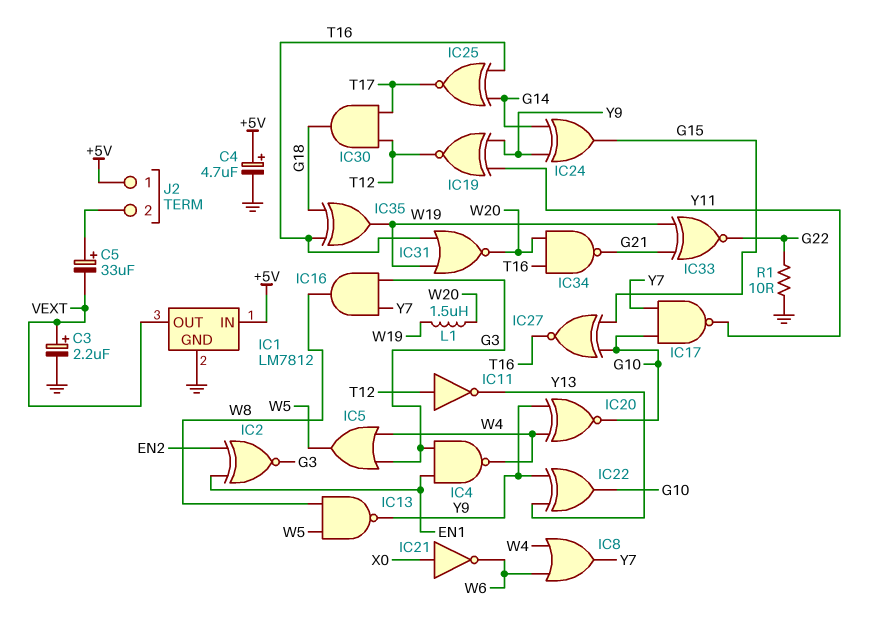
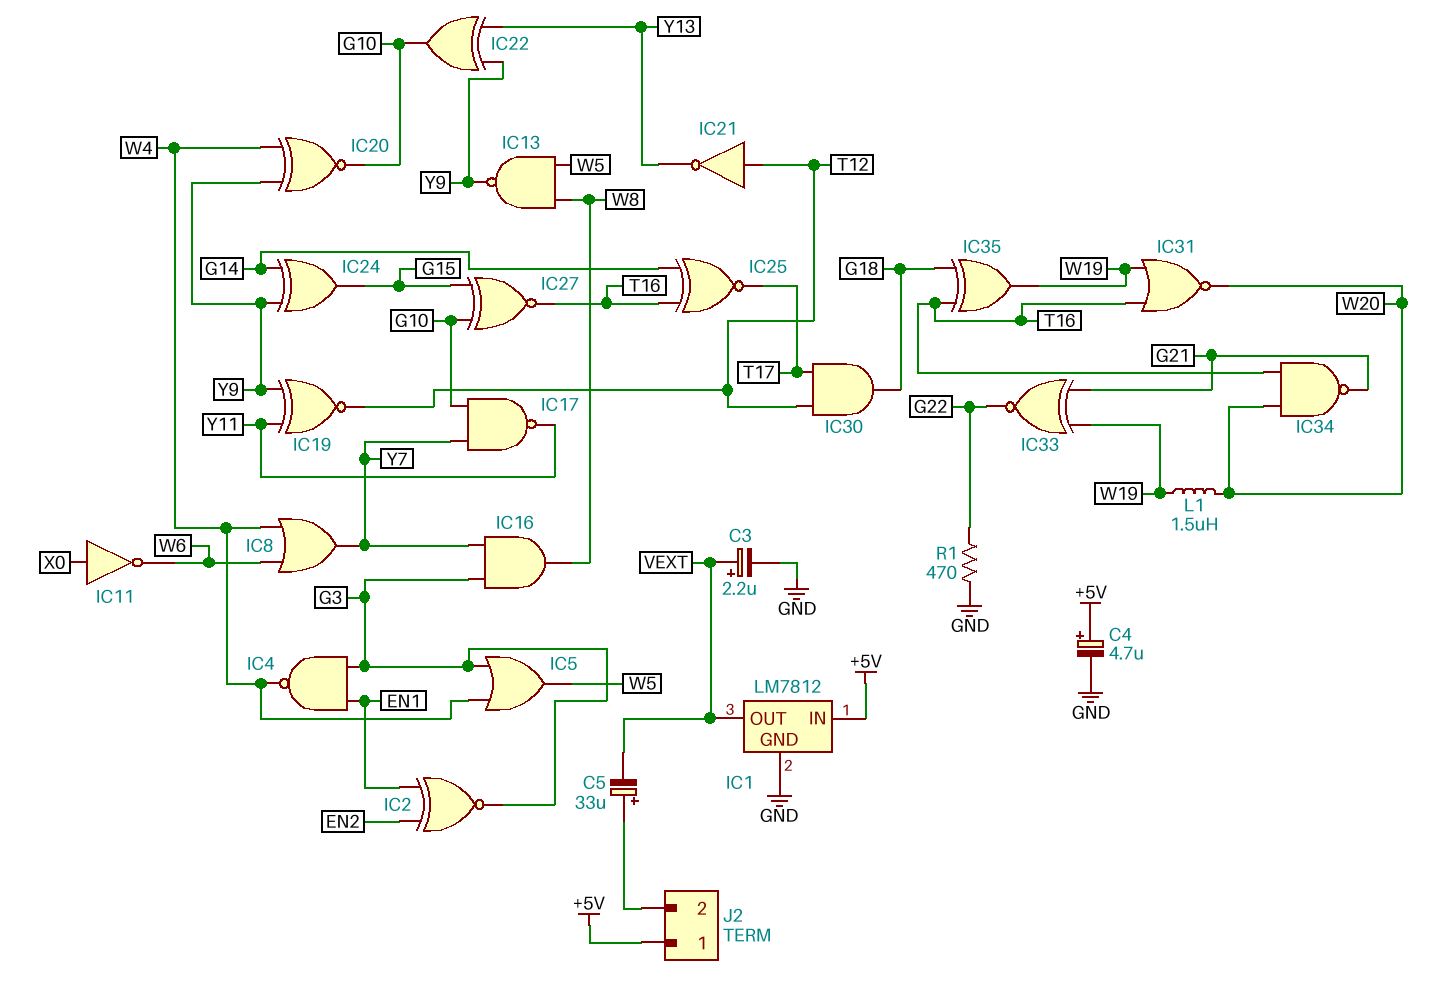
IC11: NOT (in T12, out Y13) -> NOT (in X0, out W6)
IC21: NOT (in X0, out W6) -> NOT (in T12, out Y13)
R1: 10 (G22, GND) -> 470 (G22, GND)

